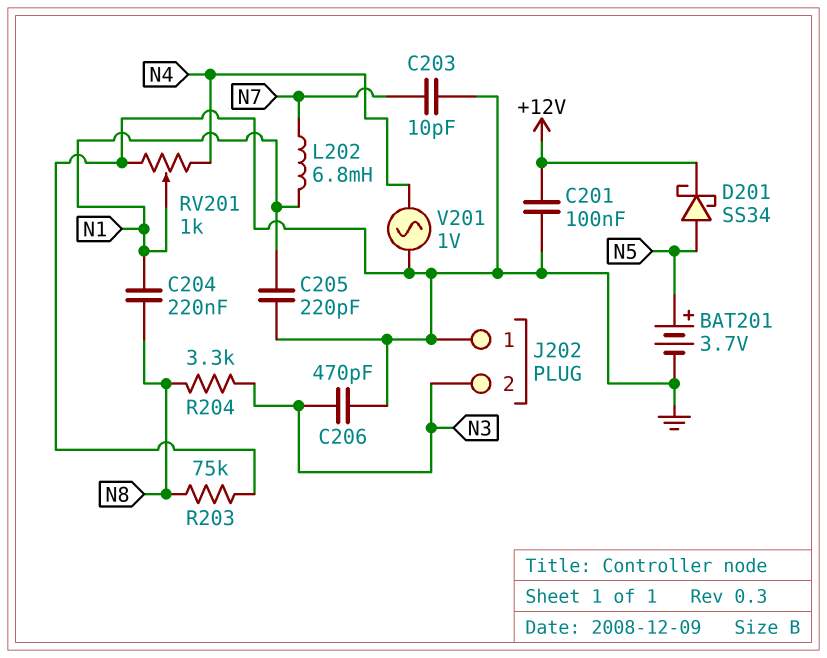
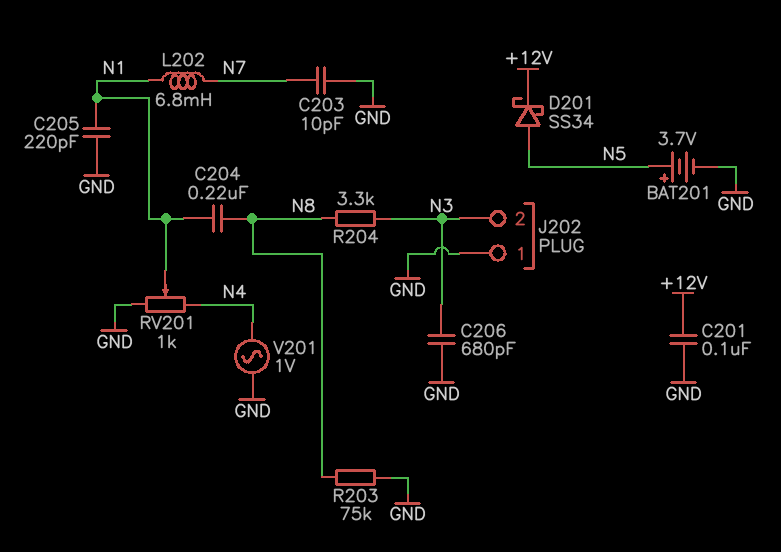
C206: 470pF (GND, N3) -> 680pF (GND, N3)

